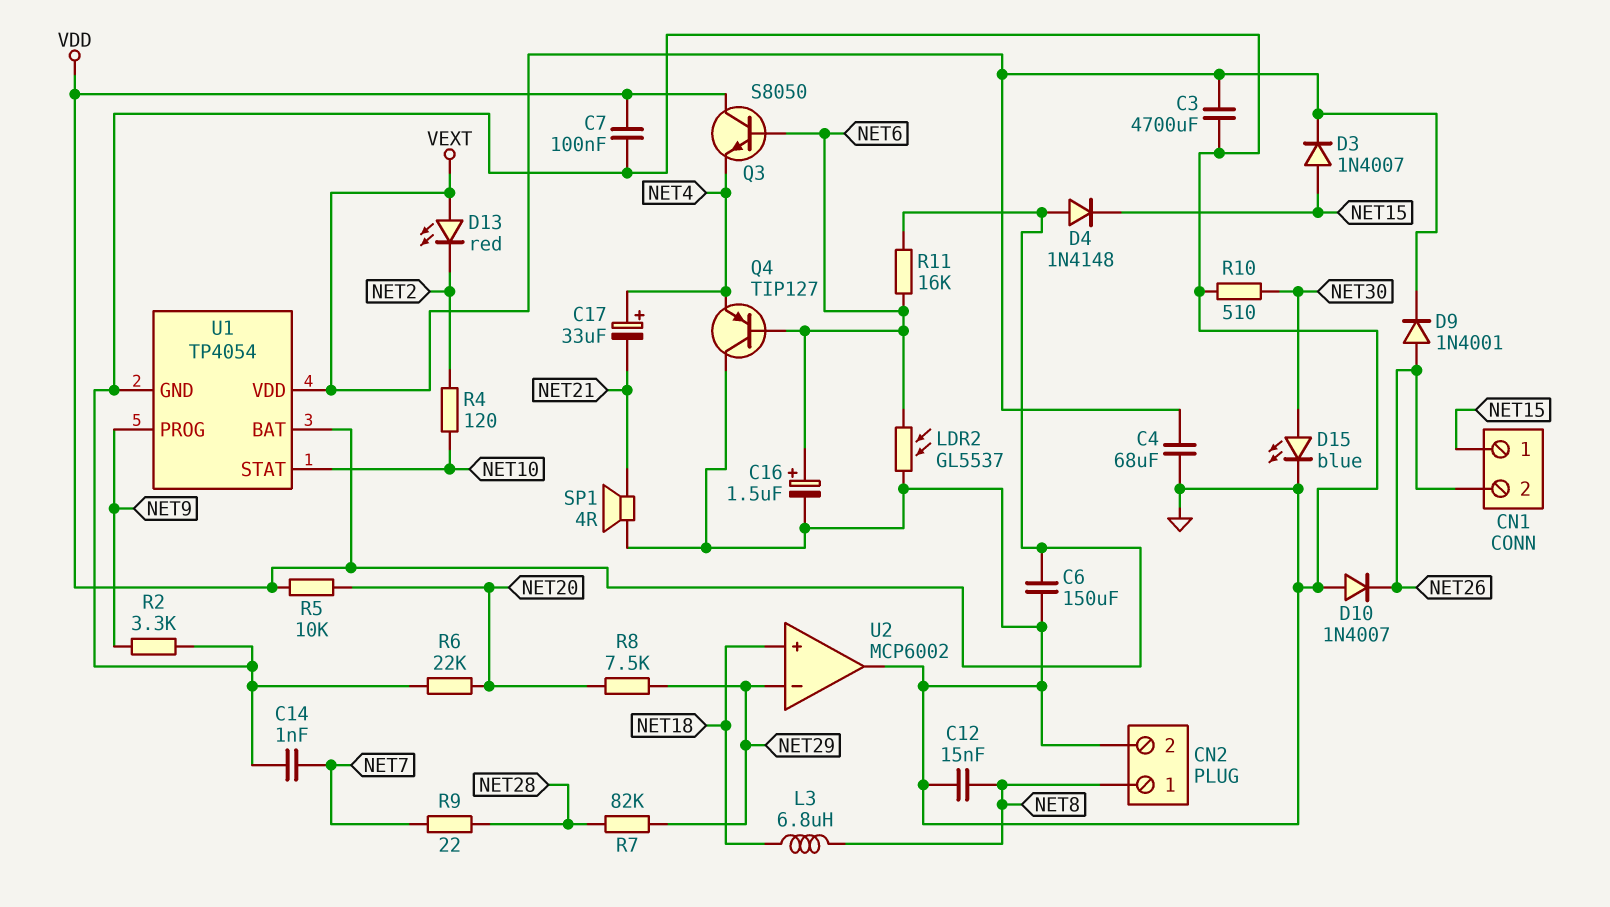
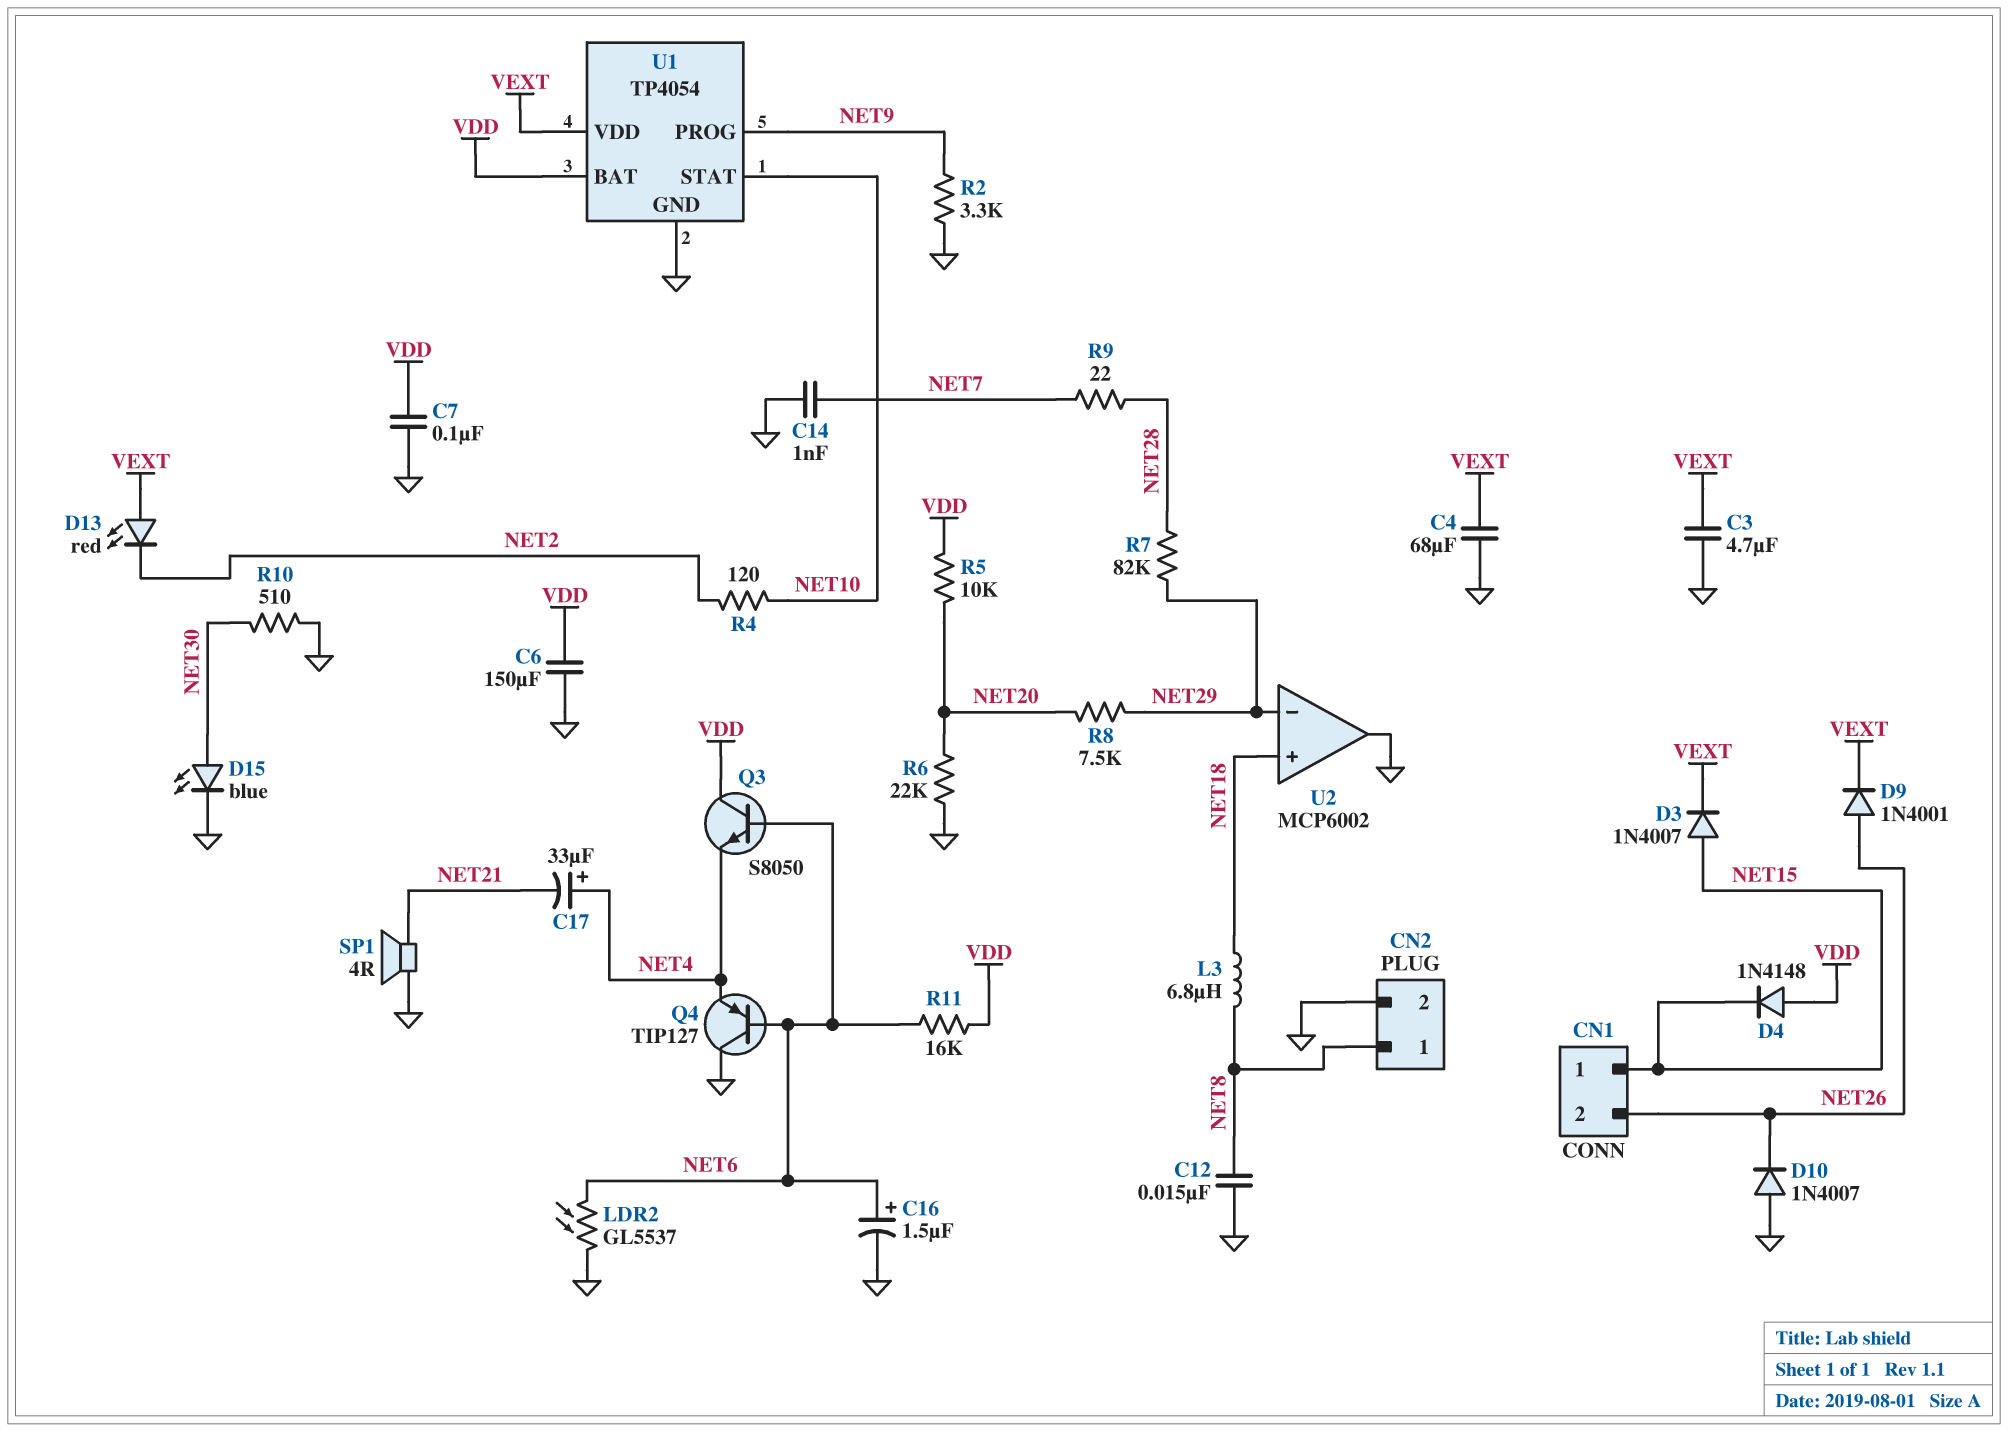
C3: 4700uF (GND, VEXT) -> 4.7uF (GND, VEXT)

